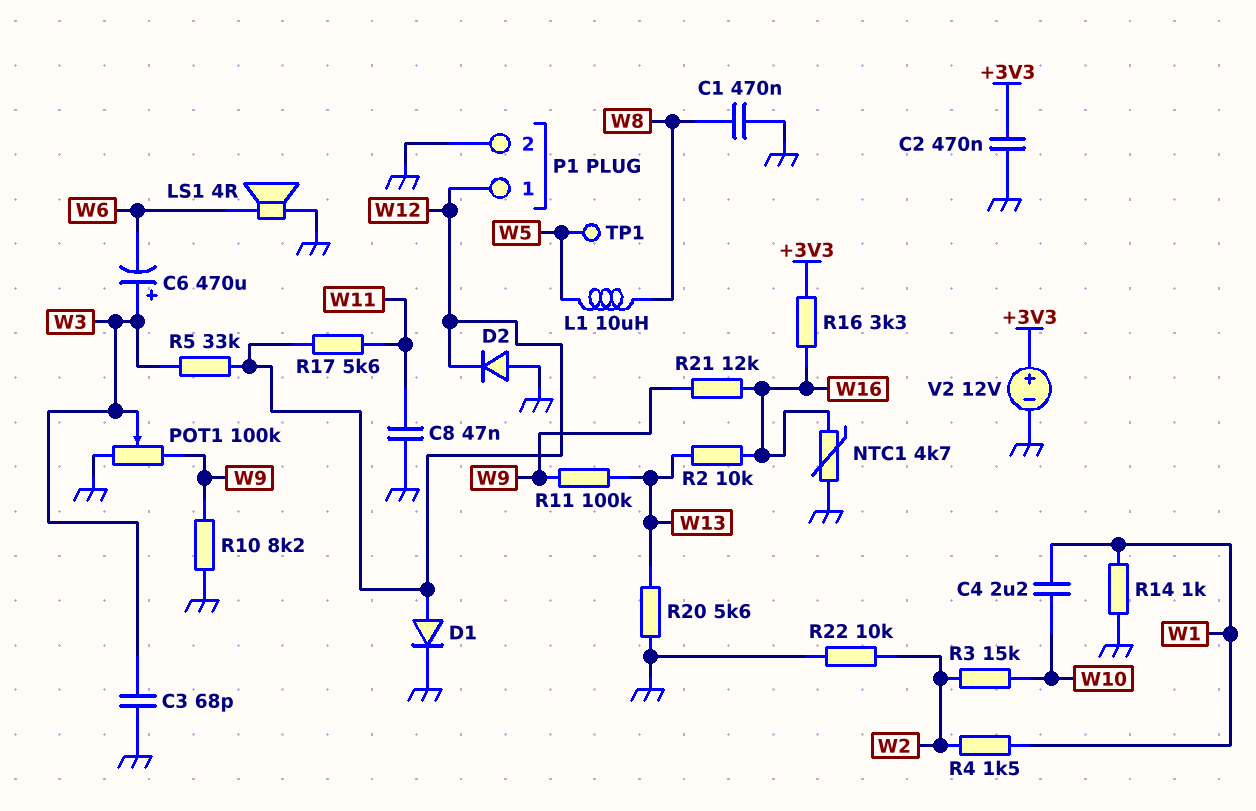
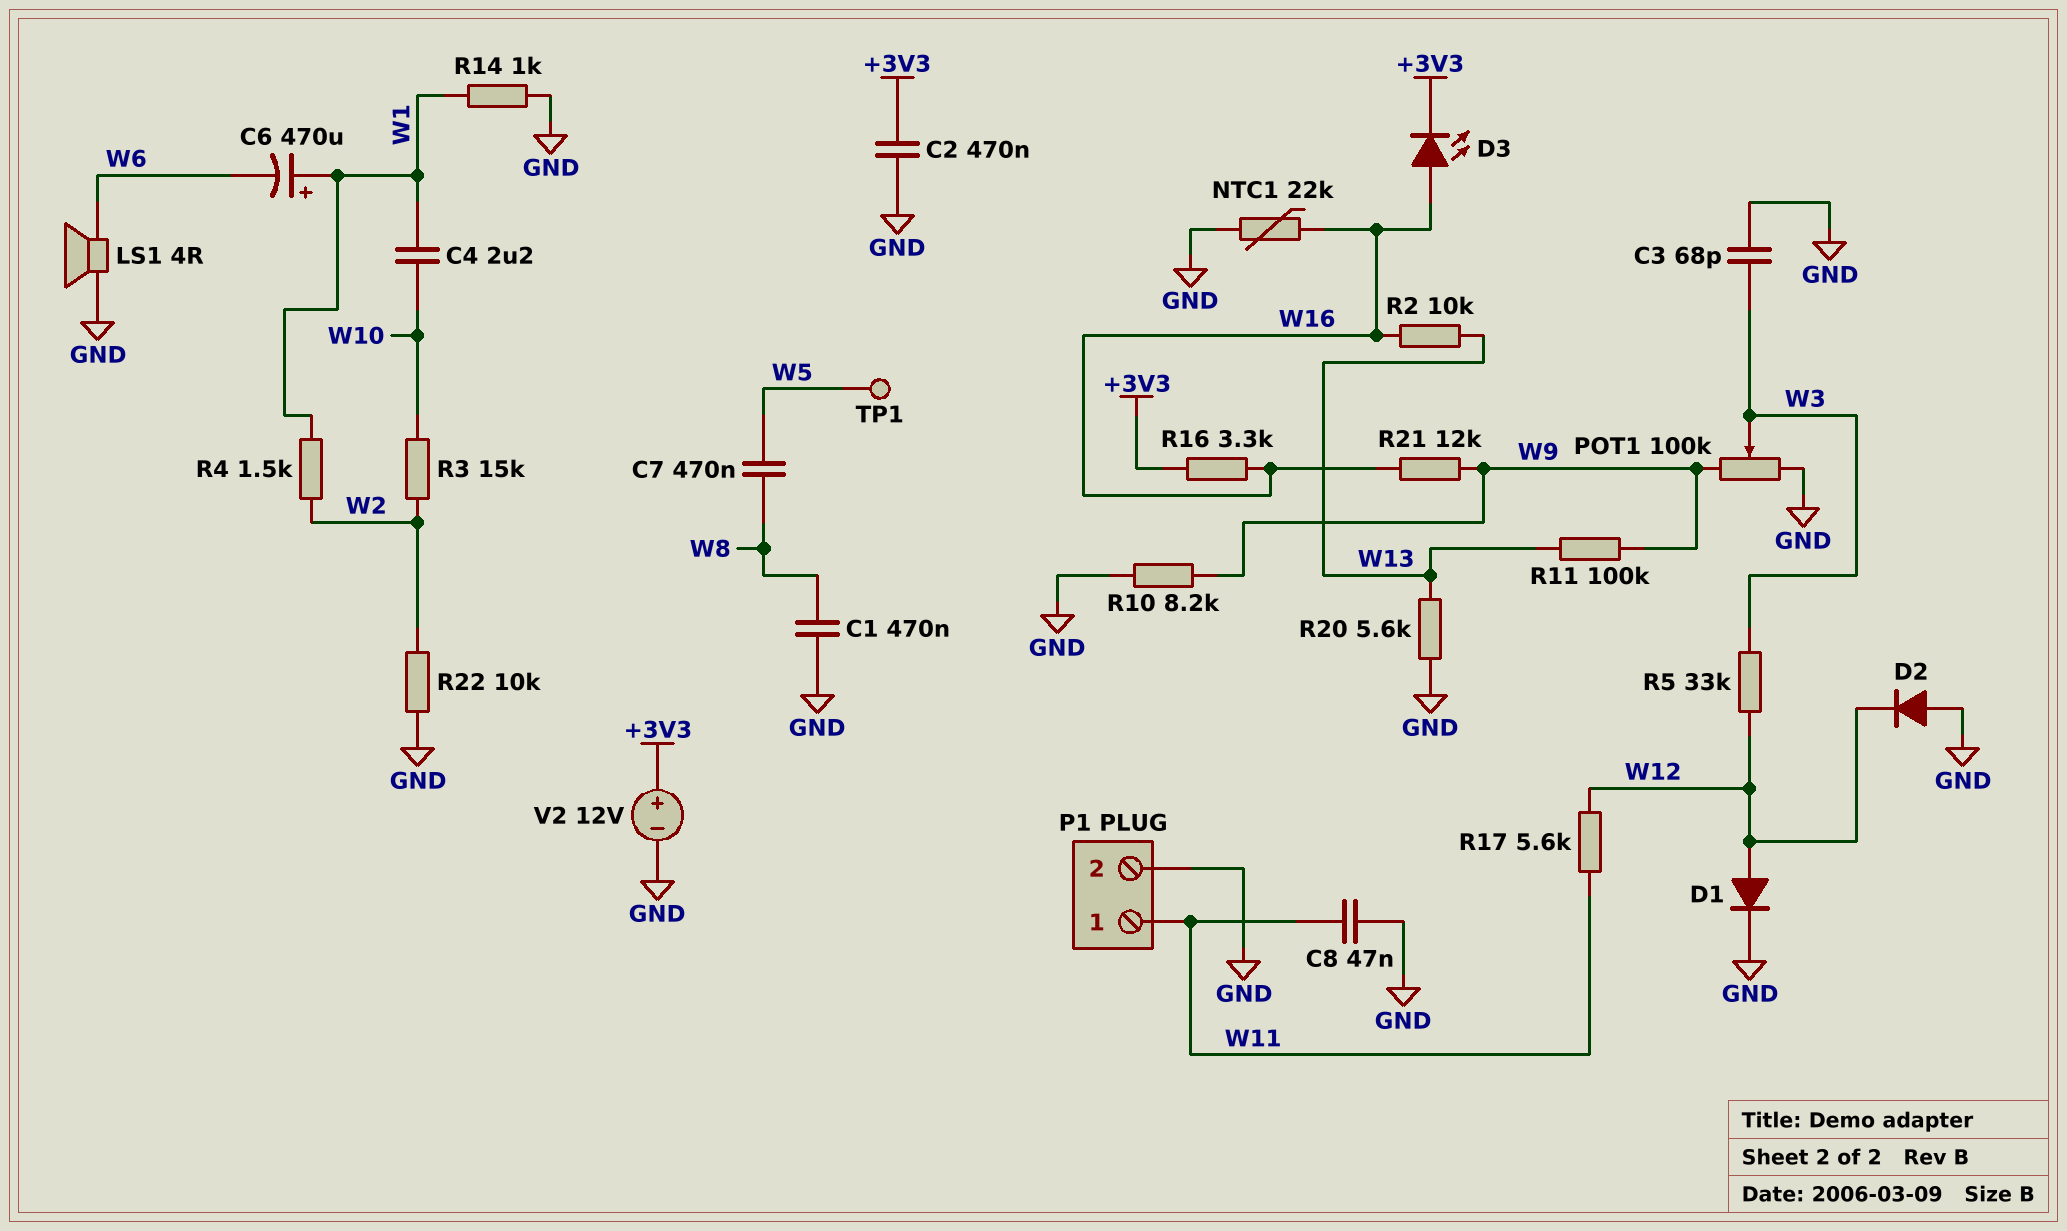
C6: 470uF (plus W3, minus W6) -> 470uF (plus W1, minus W6)
C7: none -> 470nF (W5, W8)
D3: none -> LED (A W16, K +3V3)
L1: 10uH (W5, W8) -> none
NTC1: 4.7k (GND, W16) -> 22k (GND, W16)
P1 pin 1: W12 -> W11

